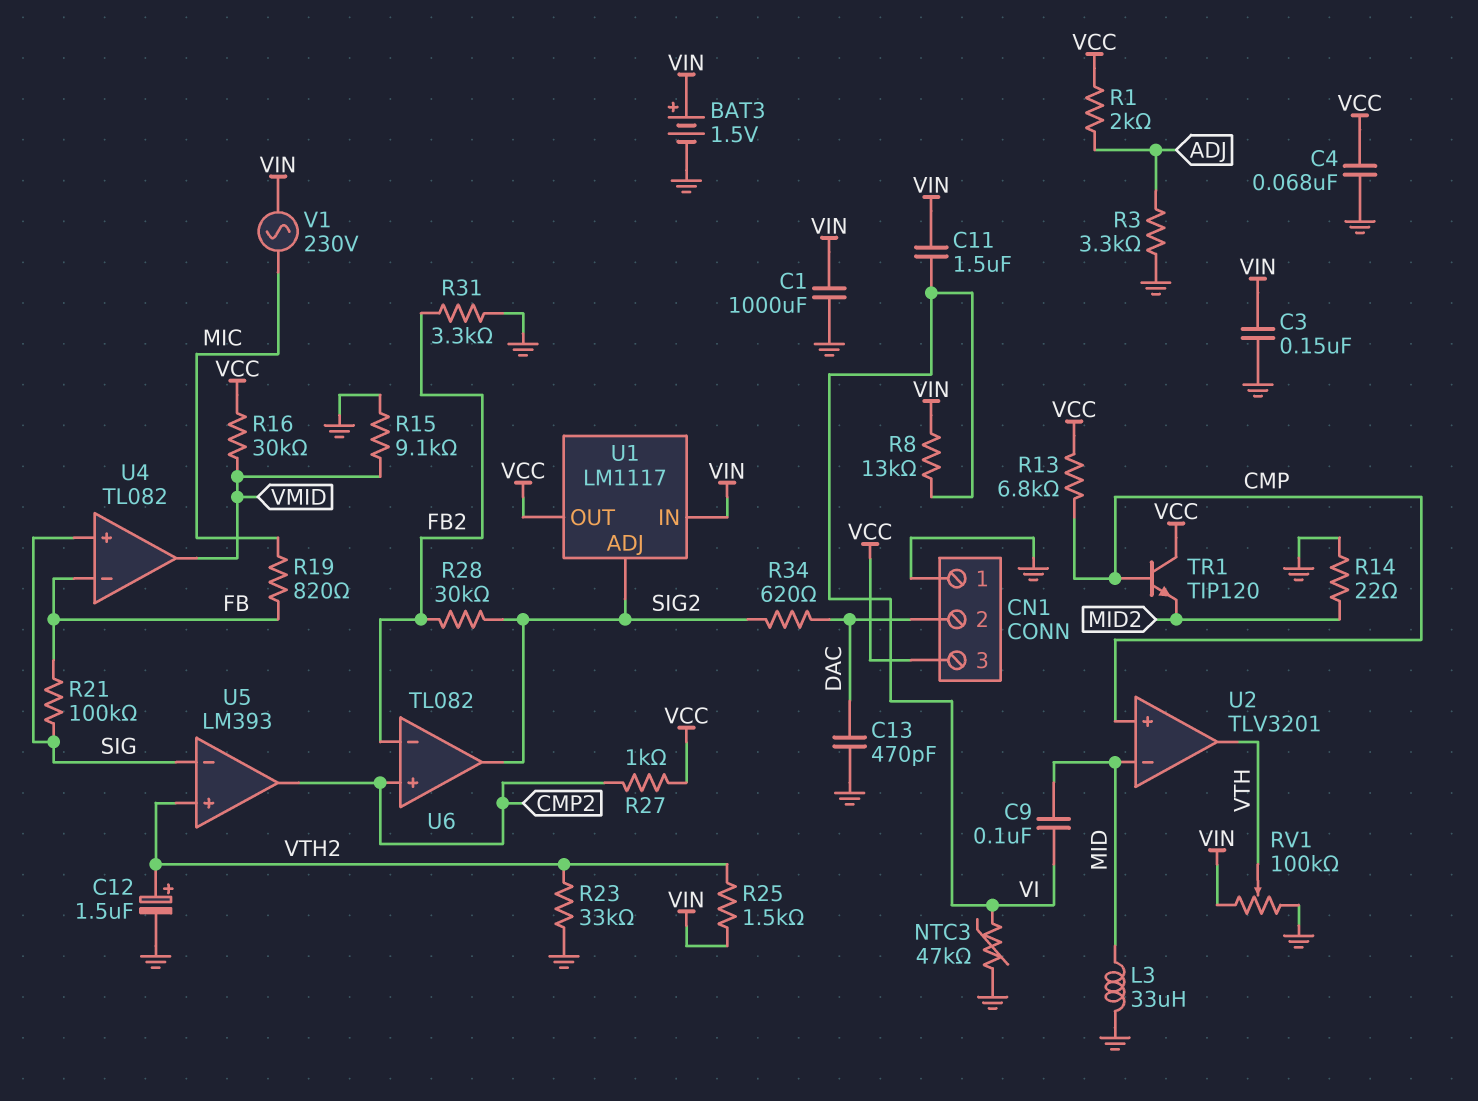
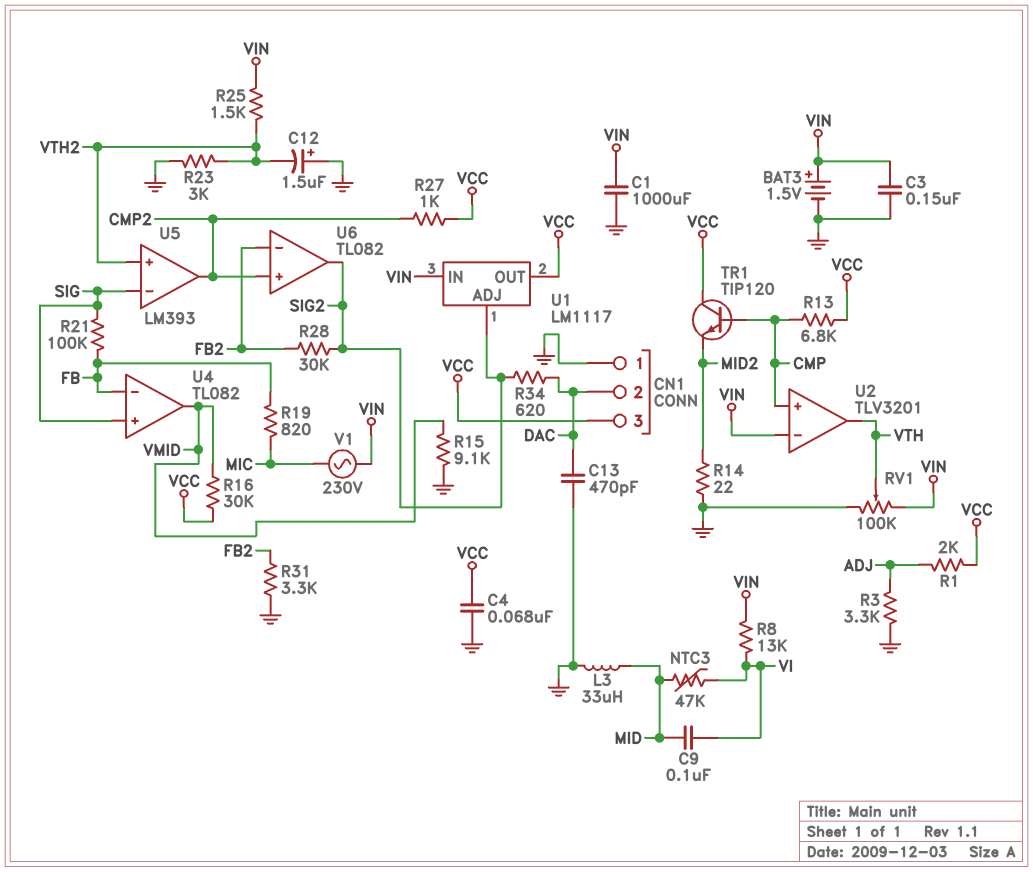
C11: 1.5uF (VI, VIN) -> none
C12: 1.5uF (plus VTH2, minus GND) -> 1.5uF (plus GND, minus VTH2)
NTC3: 47k (GND, VI) -> 47k (MID, VI)
R23: 33k (GND, VTH2) -> 3k (GND, VTH2)
U2 pin in-: MID -> VIN

